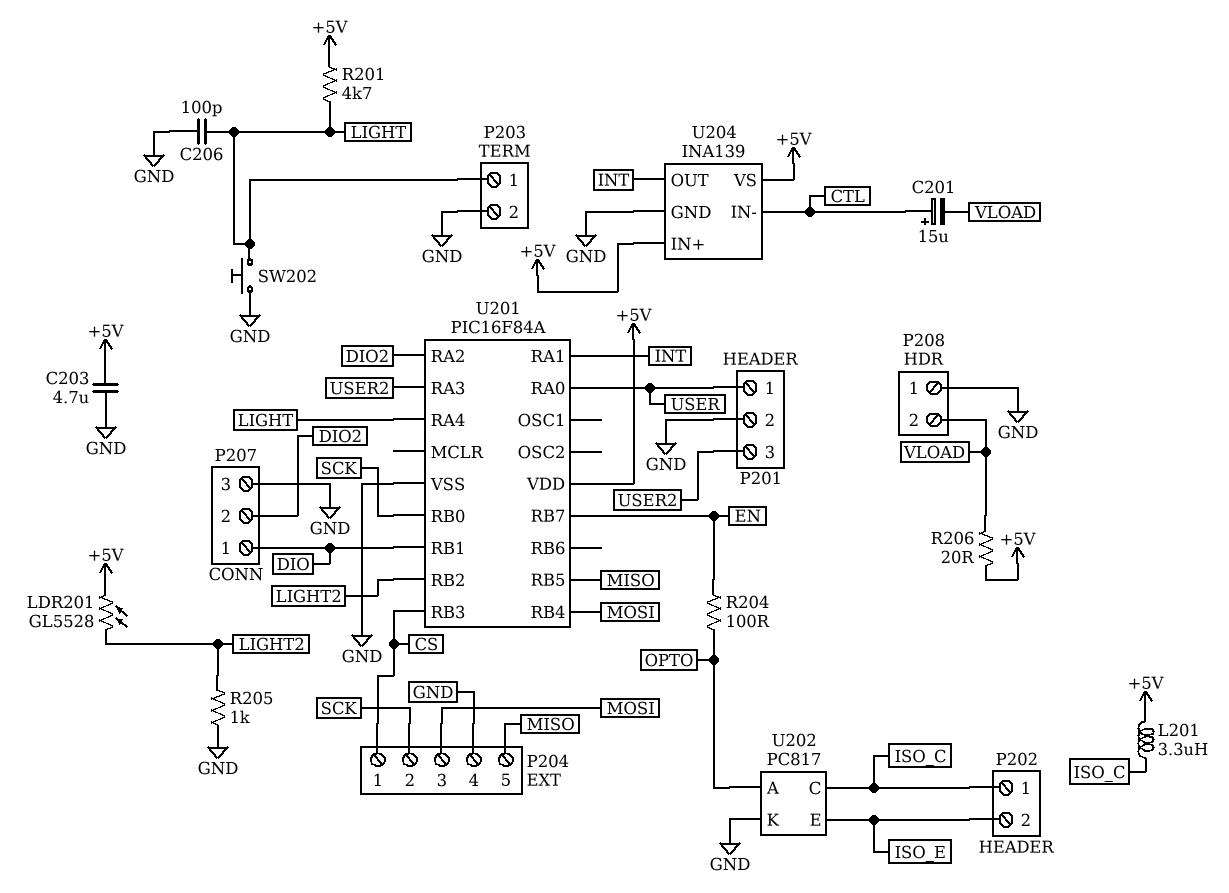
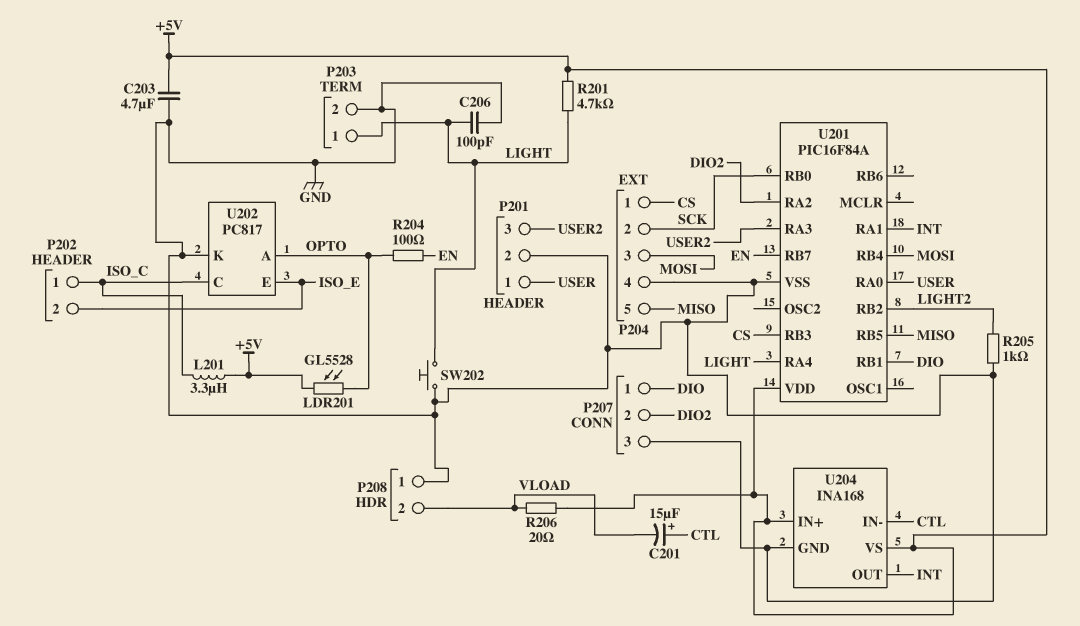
LDR201: GL5528 (+5V, LIGHT2) -> GL5528 (+5V, OPTO)
U204: INA139 -> INA168

